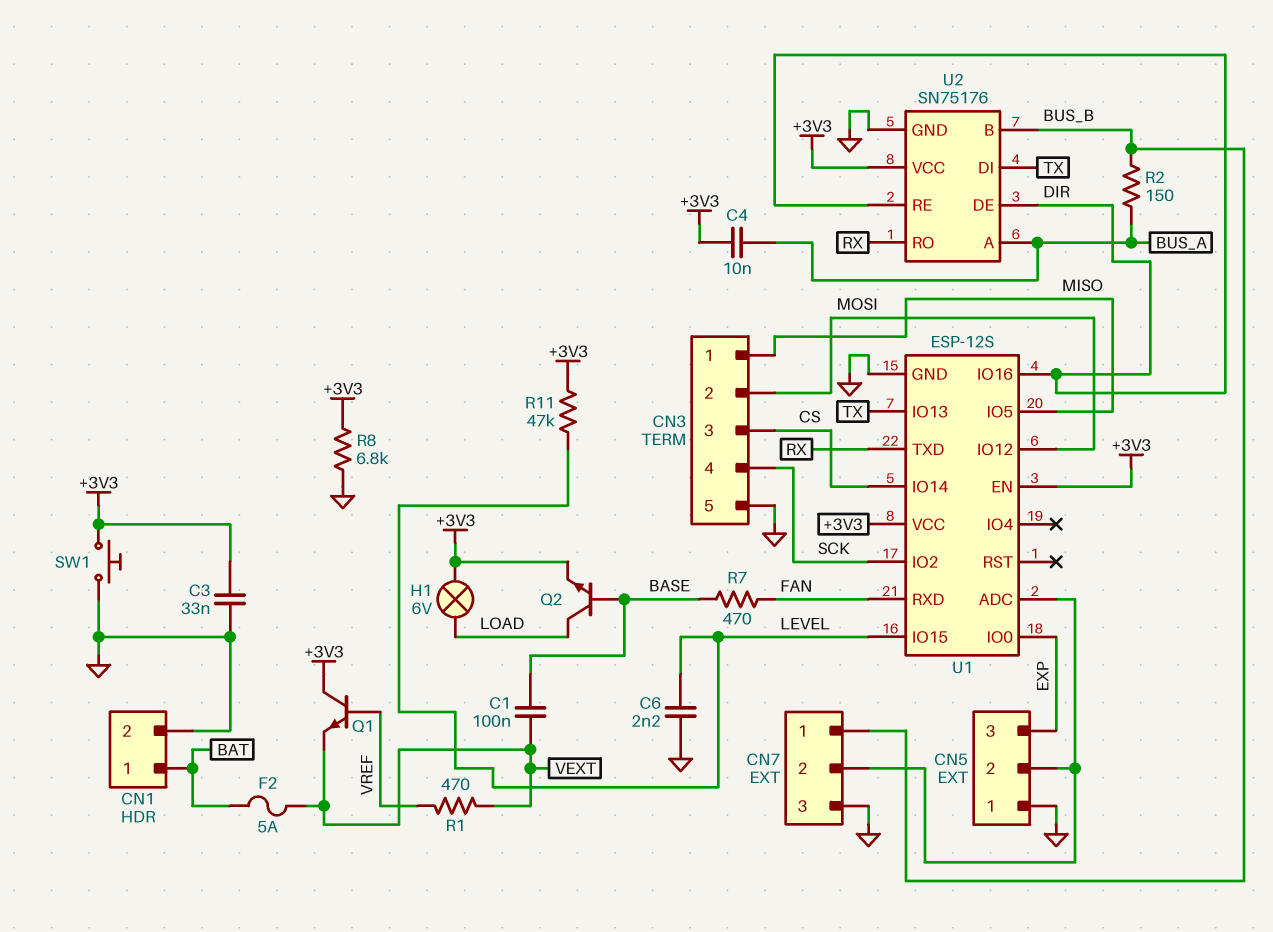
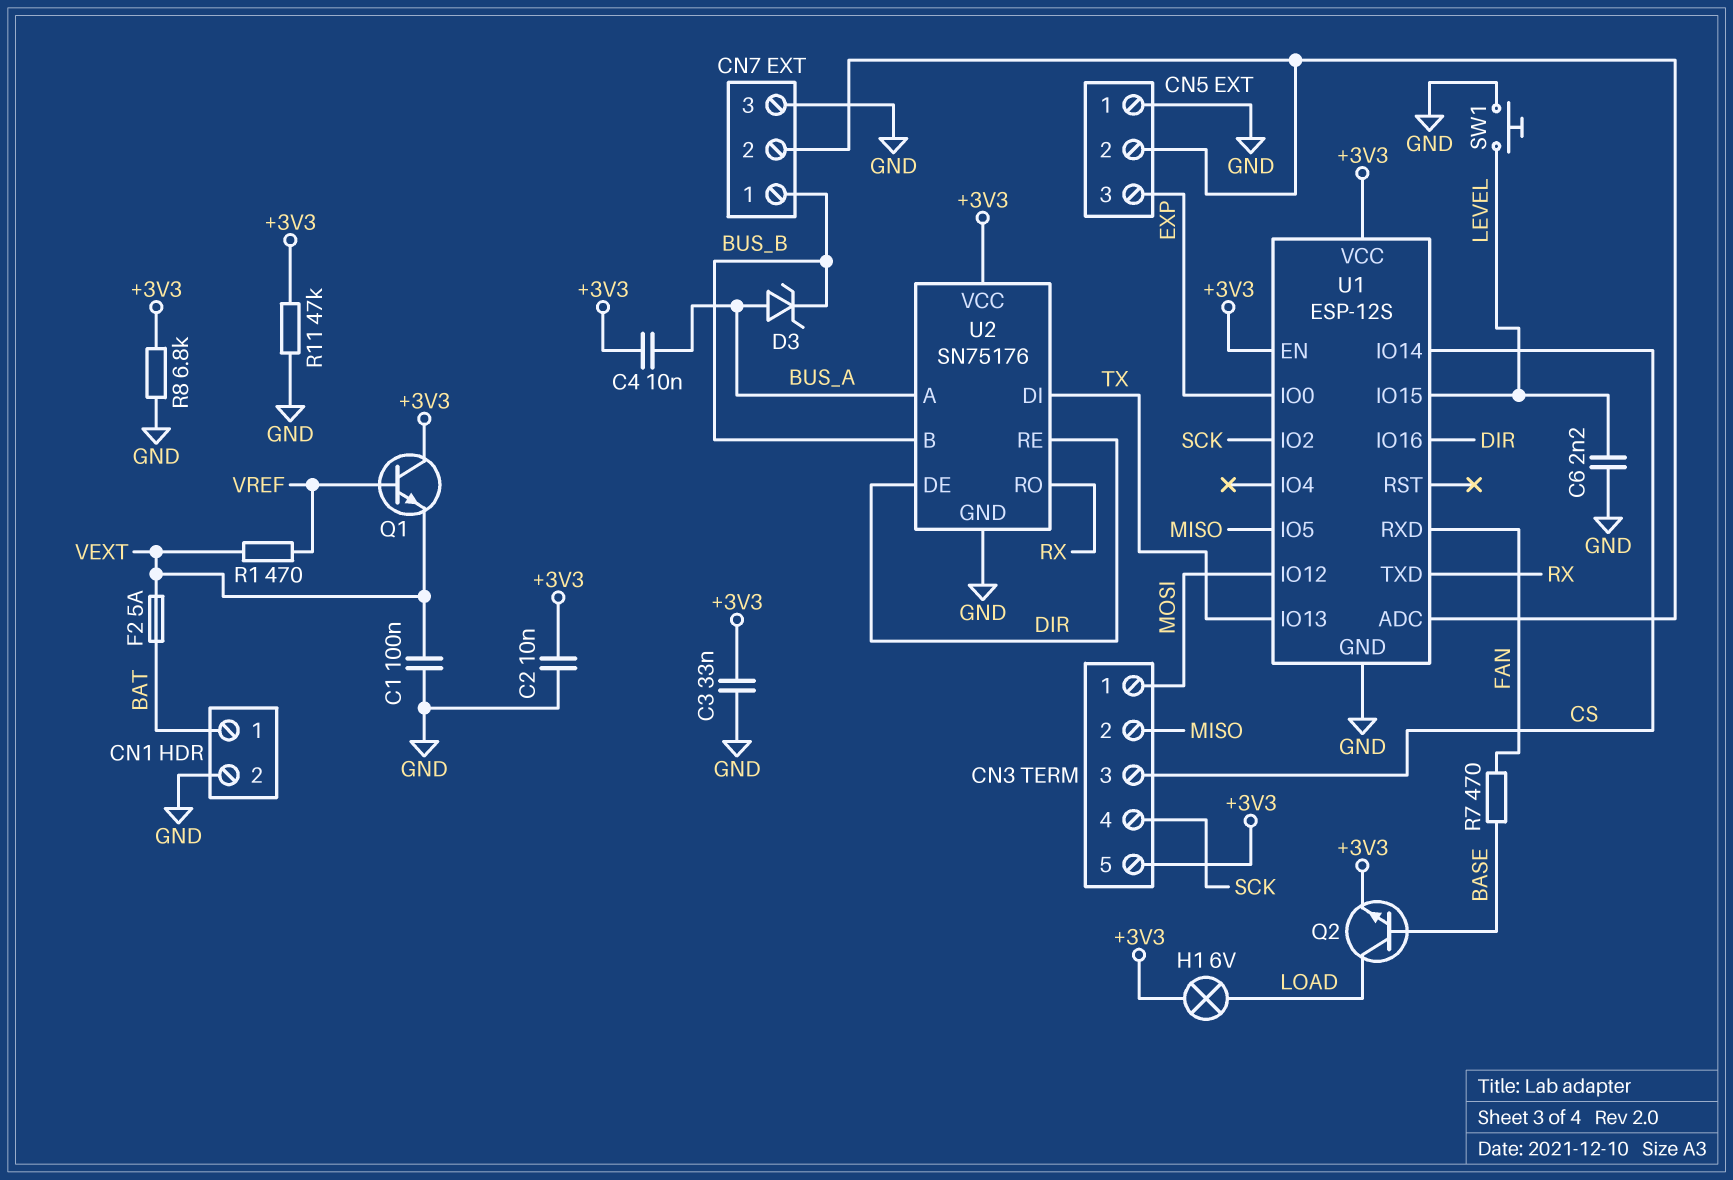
C1: 100nF (BASE, VEXT) -> 100nF (GND, VEXT)
C2: none -> 10nF (+3V3, GND)
CN3 pin 1: MISO -> MOSI
CN3 pin 2: MOSI -> MISO
CN3 pin 5: GND -> +3V3
D3: none -> zener (A BUS_A, K BUS_B)
R2: 150 (BUS_A, BUS_B) -> none
R11: 47k (+3V3, LEVEL) -> 47k (+3V3, GND)
SW1: button (+3V3, GND) -> button (GND, LEVEL)

